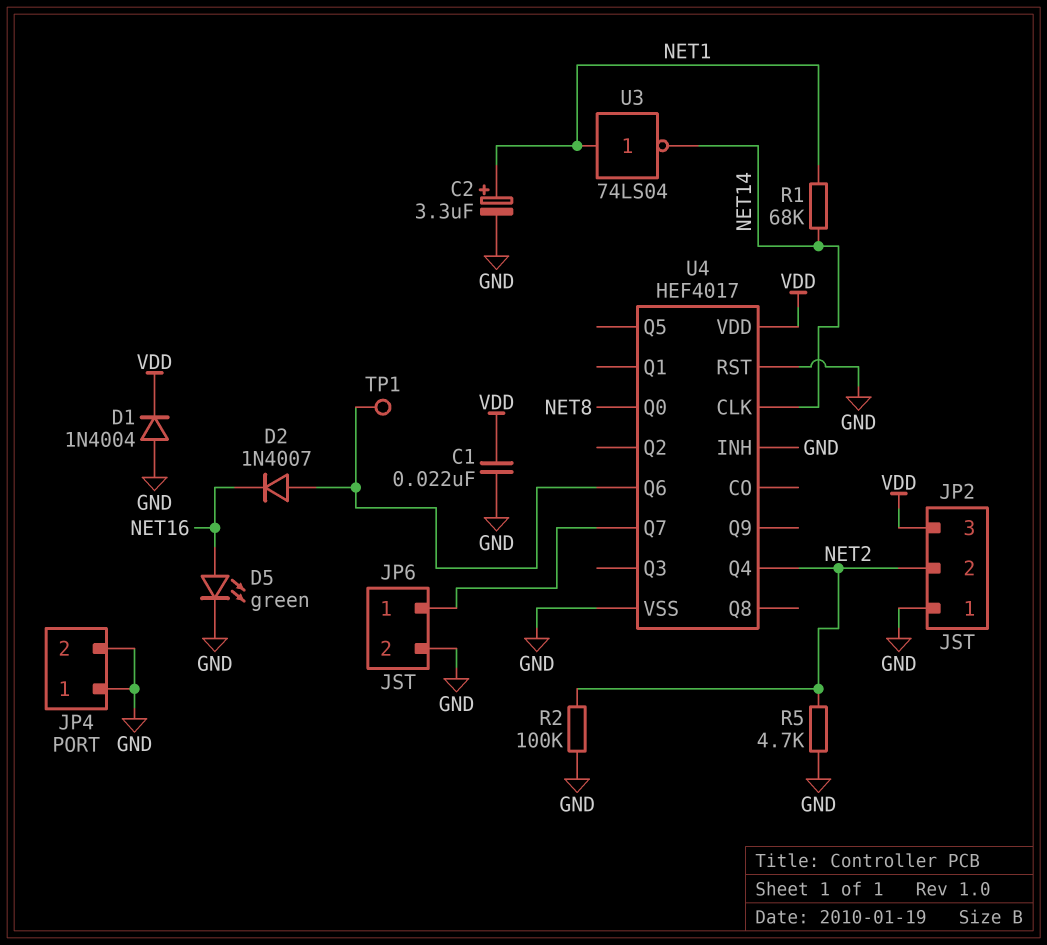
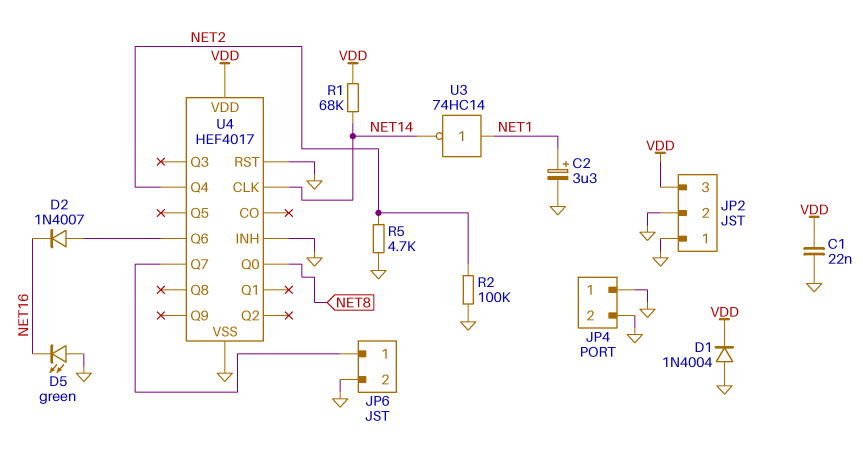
D5: LED green (A NET16, K GND) -> LED green (A GND, K NET16)
JP2 pin 2: NET2 -> GND
R1: 68k (NET1, NET14) -> 68k (NET14, VDD)
TP1: test point (U4/Q6) -> none
U3: NOT 74LS04 (in NET1, out NET14) -> NOT 74HC14 (in NET1, out NET14)

